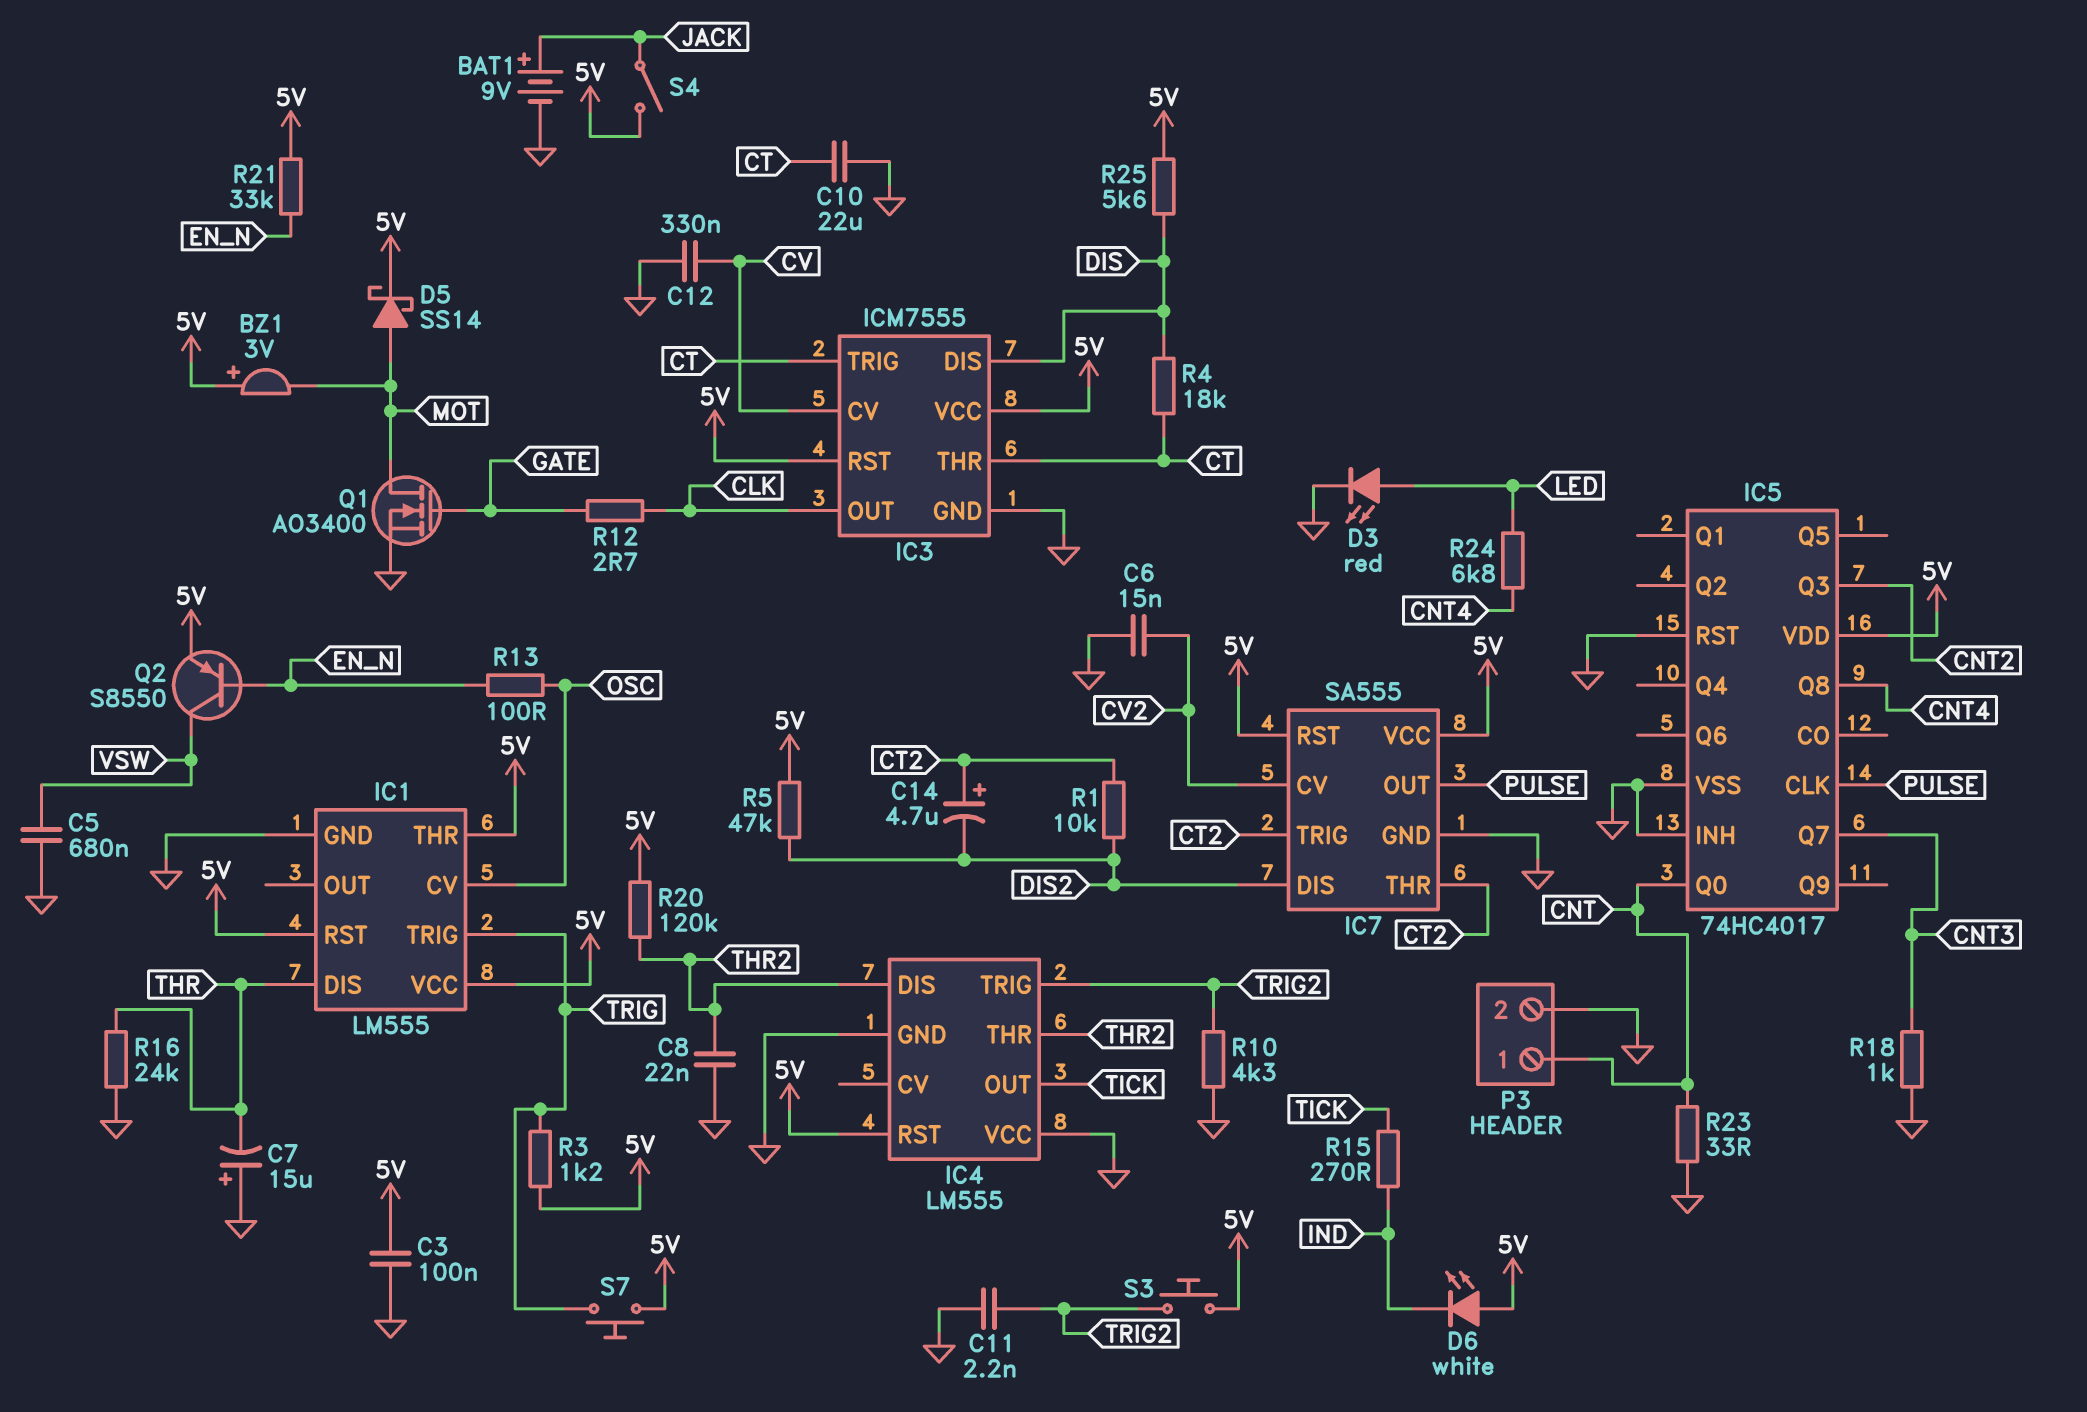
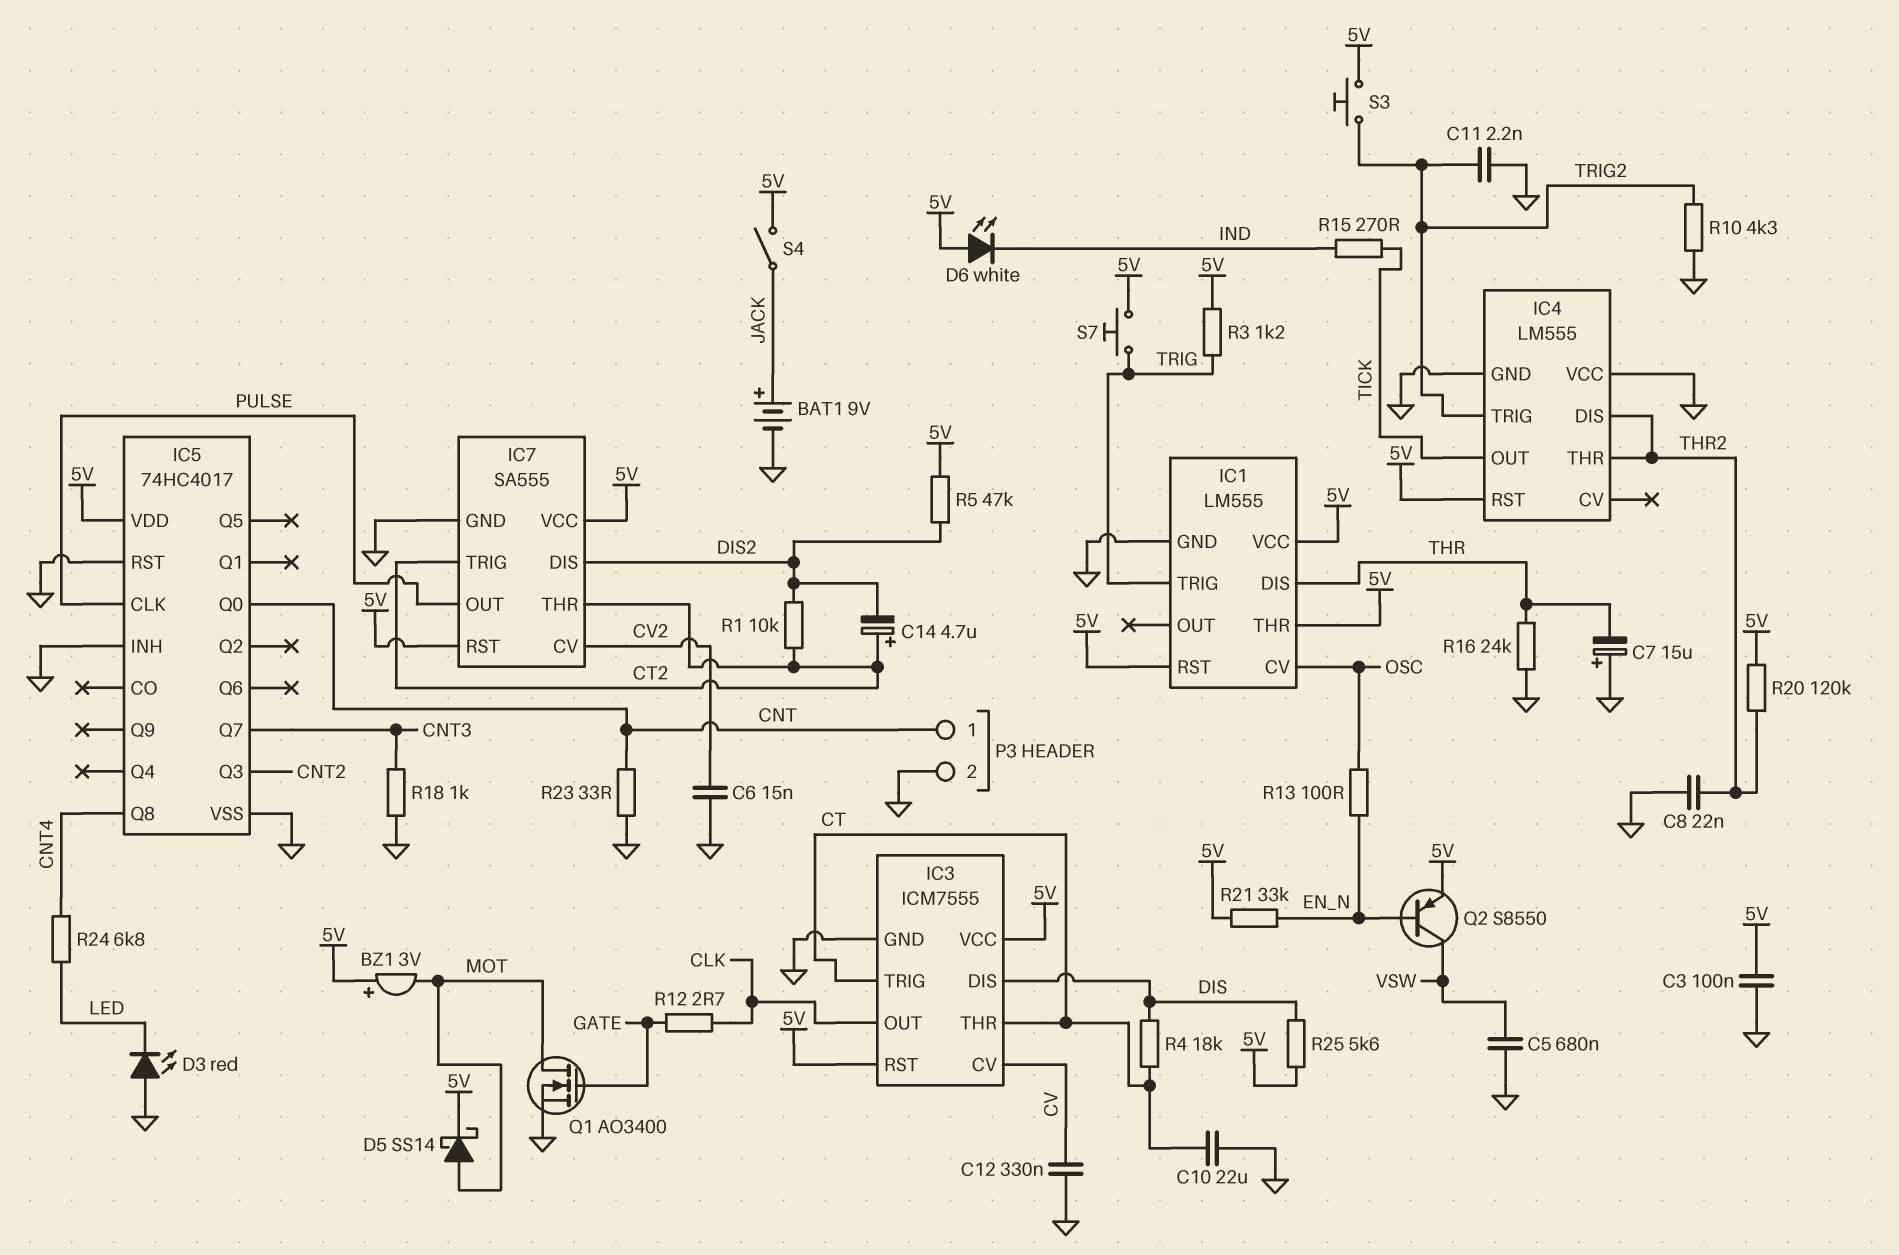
D3: LED red (A LED, K GND) -> LED red (A GND, K LED)

